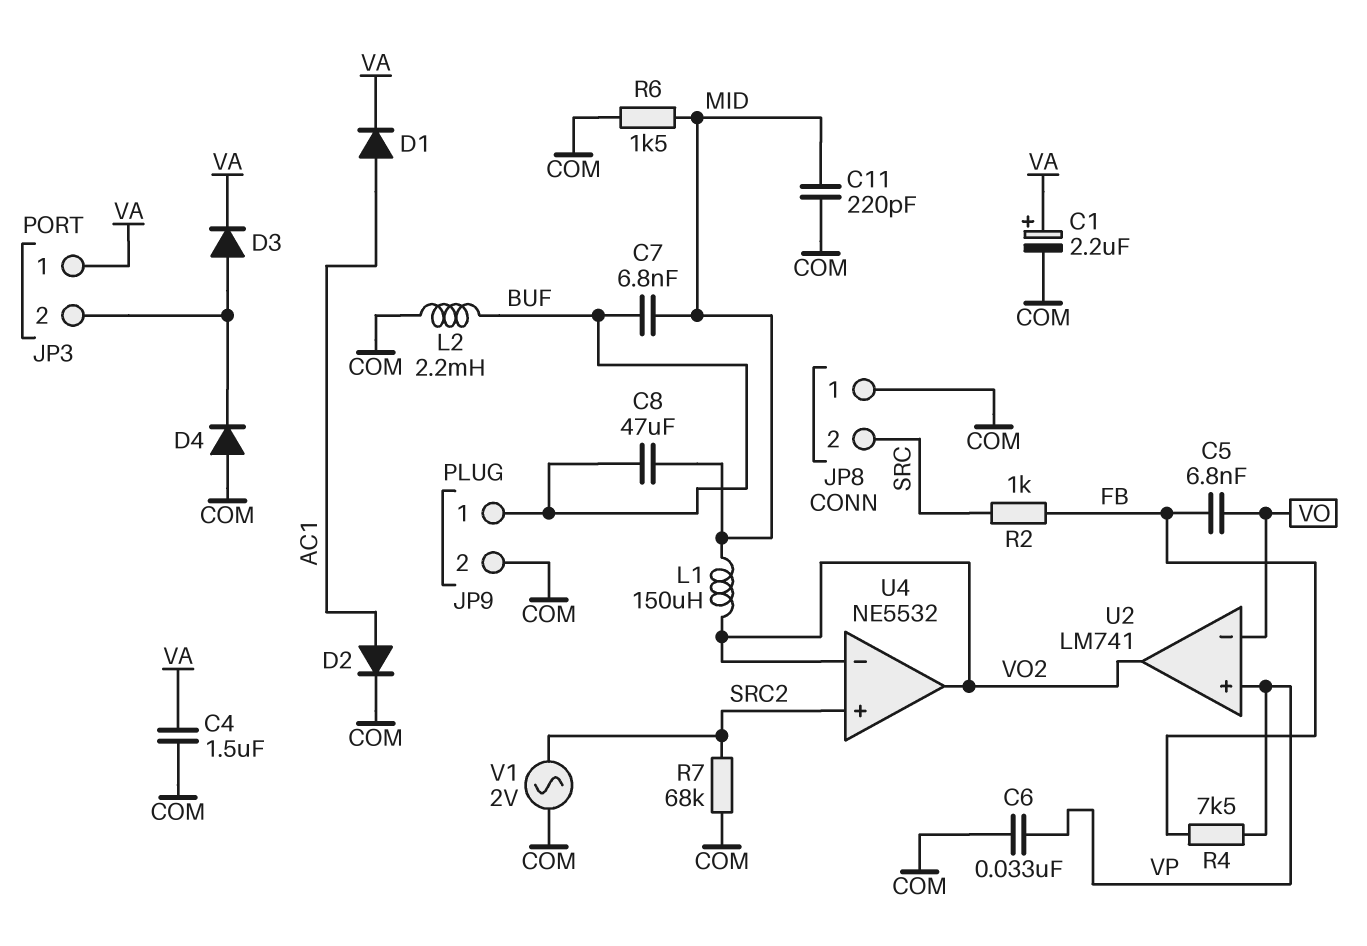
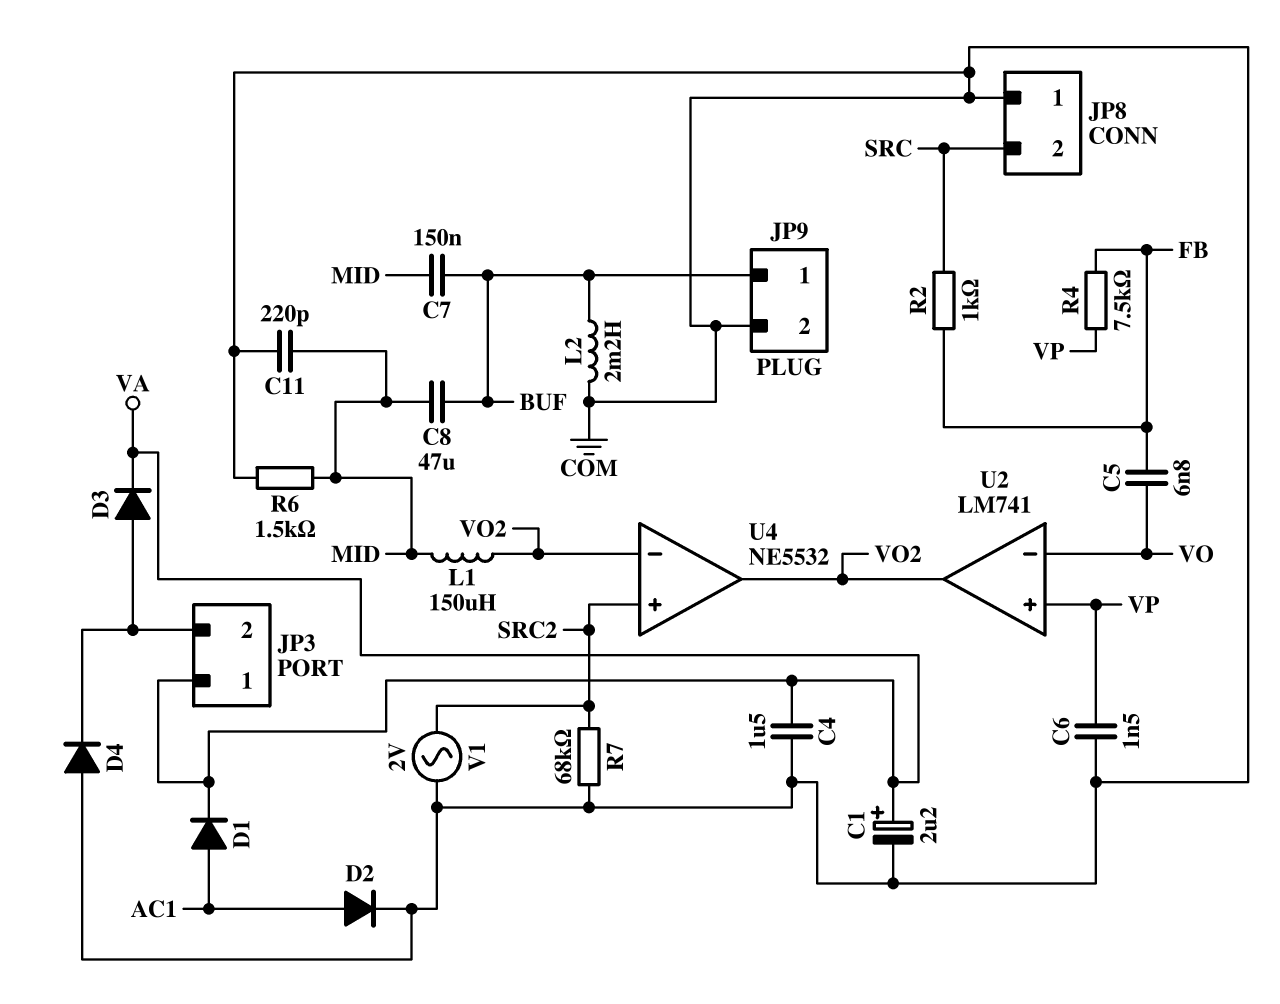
C6: 33nF (COM, VP) -> 1.5nF (COM, VP)
C7: 6.8nF (BUF, MID) -> 150nF (BUF, MID)

